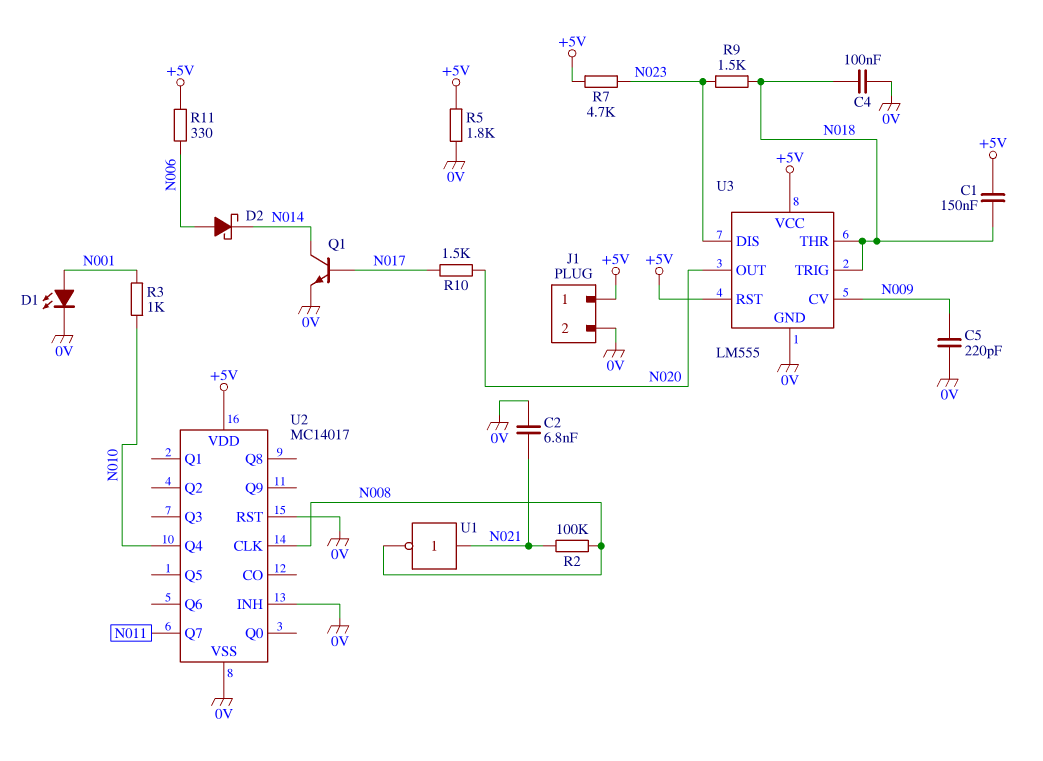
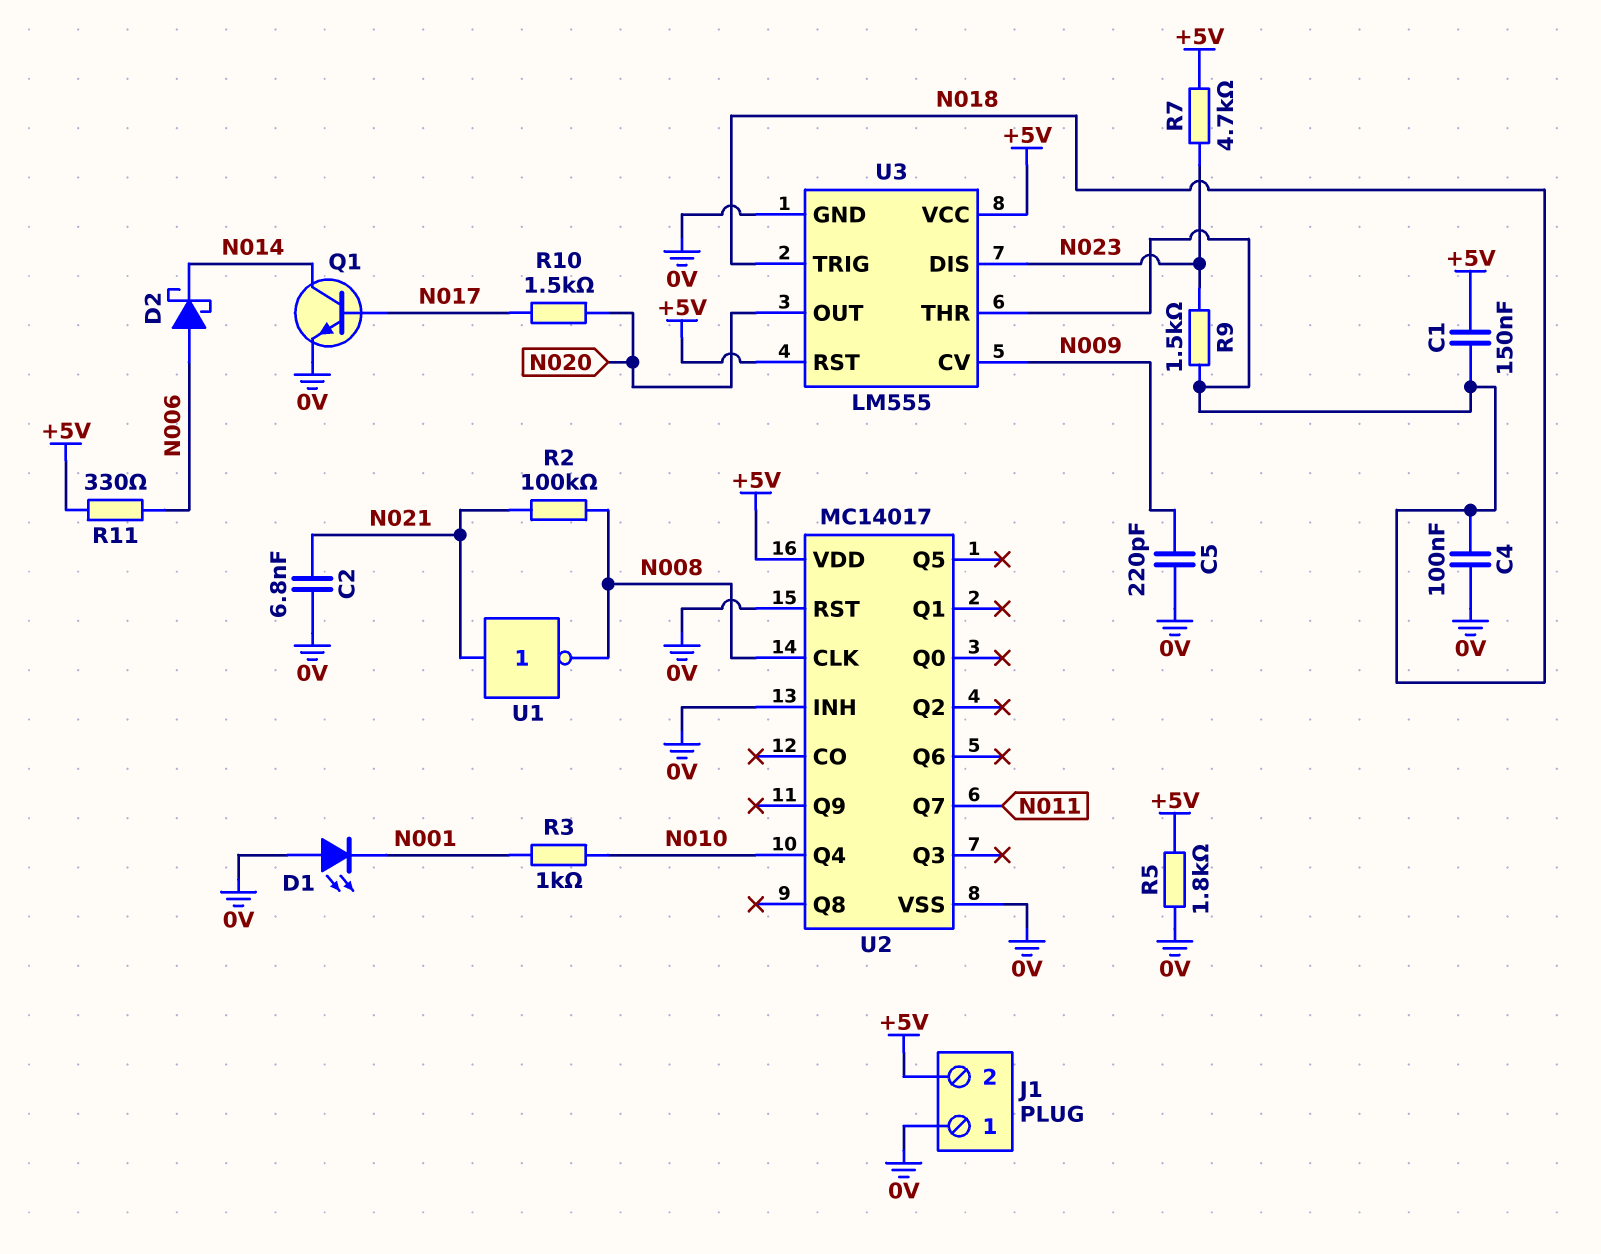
D1: LED (A N001, K 0V) -> LED (A 0V, K N001)
J1 pin 1: +5V -> 0V
J1 pin 2: 0V -> +5V

